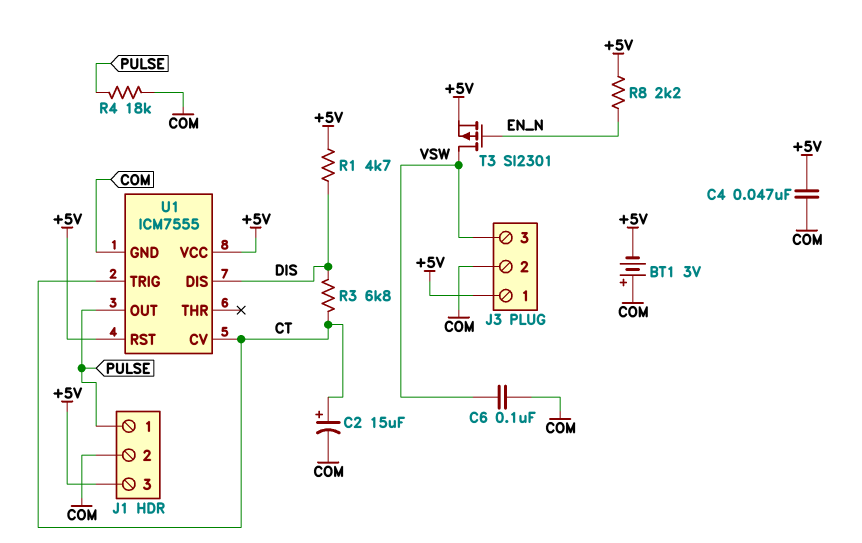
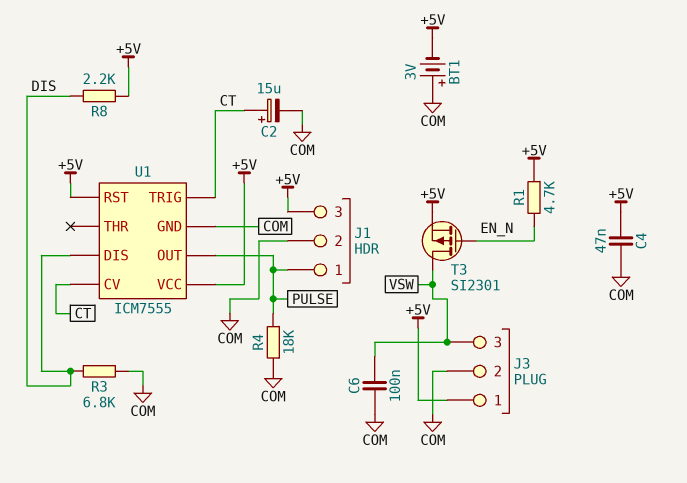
R1: 4.7k (+5V, DIS) -> 4.7k (+5V, EN_N)
R3: 6.8k (CT, DIS) -> 6.8k (COM, DIS)
R8: 2.2k (+5V, EN_N) -> 2.2k (+5V, DIS)

